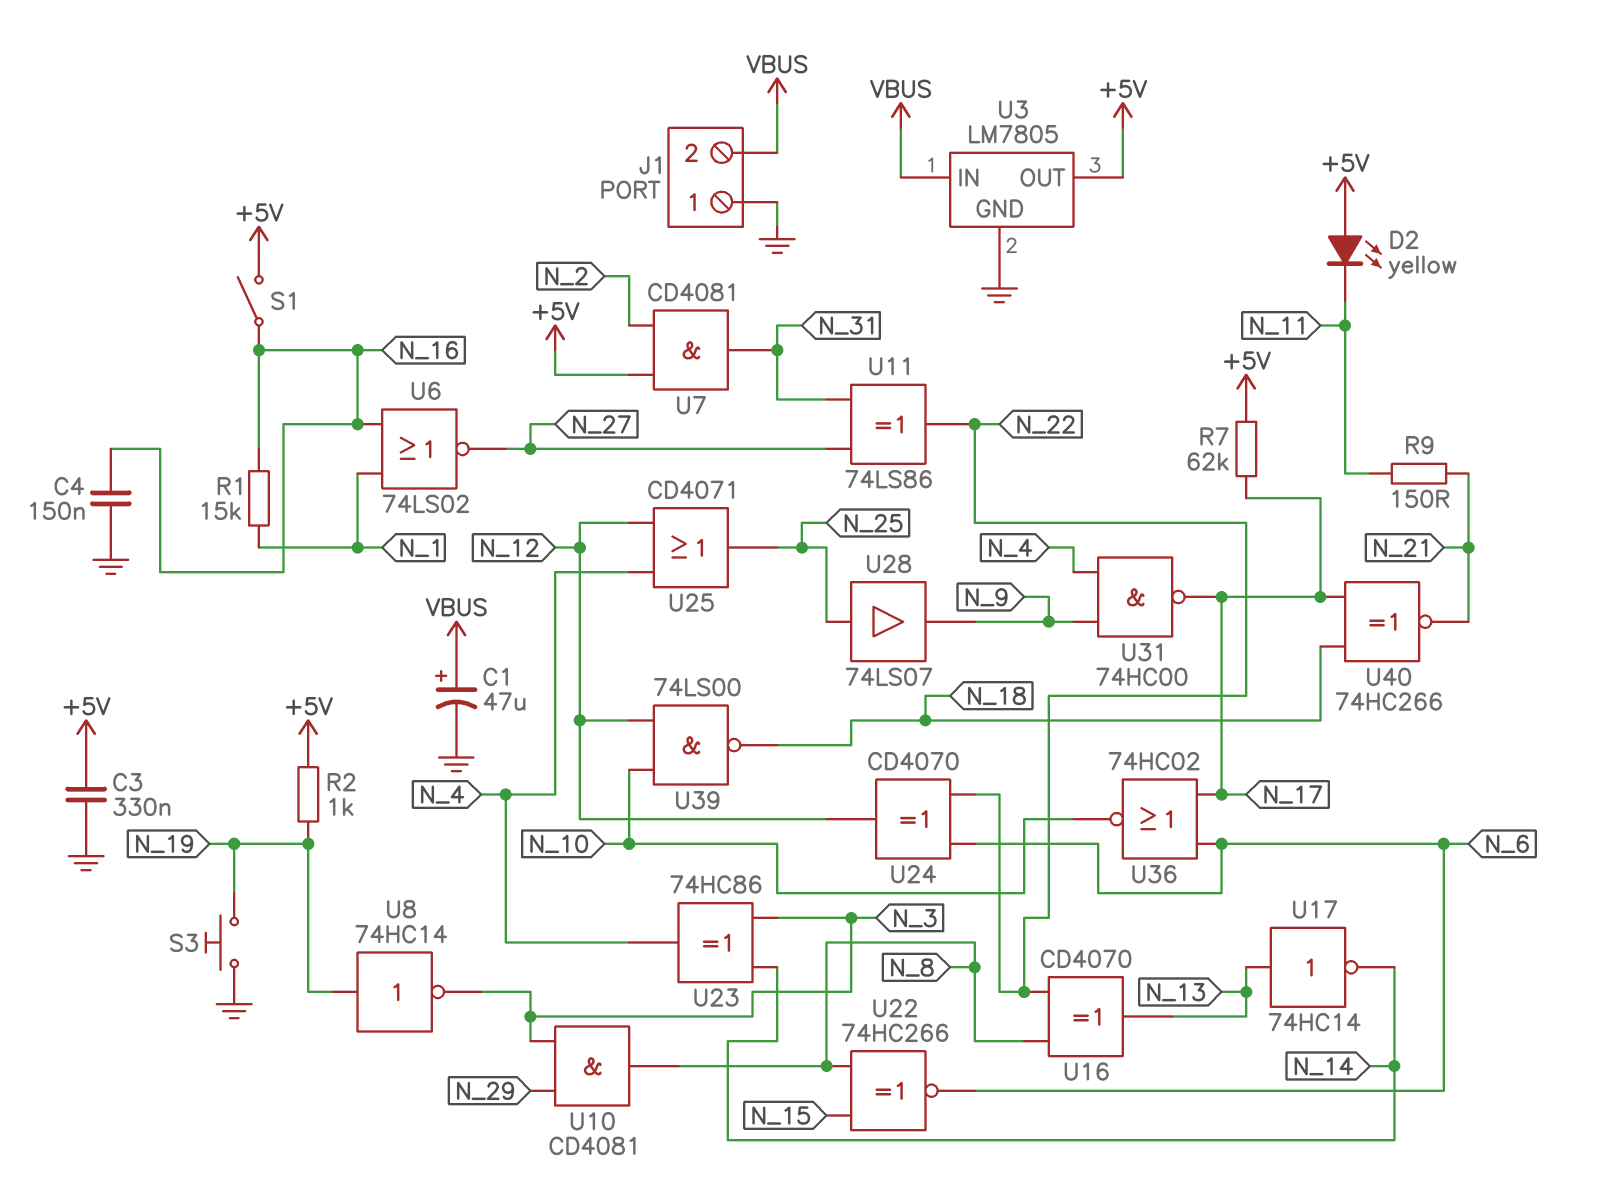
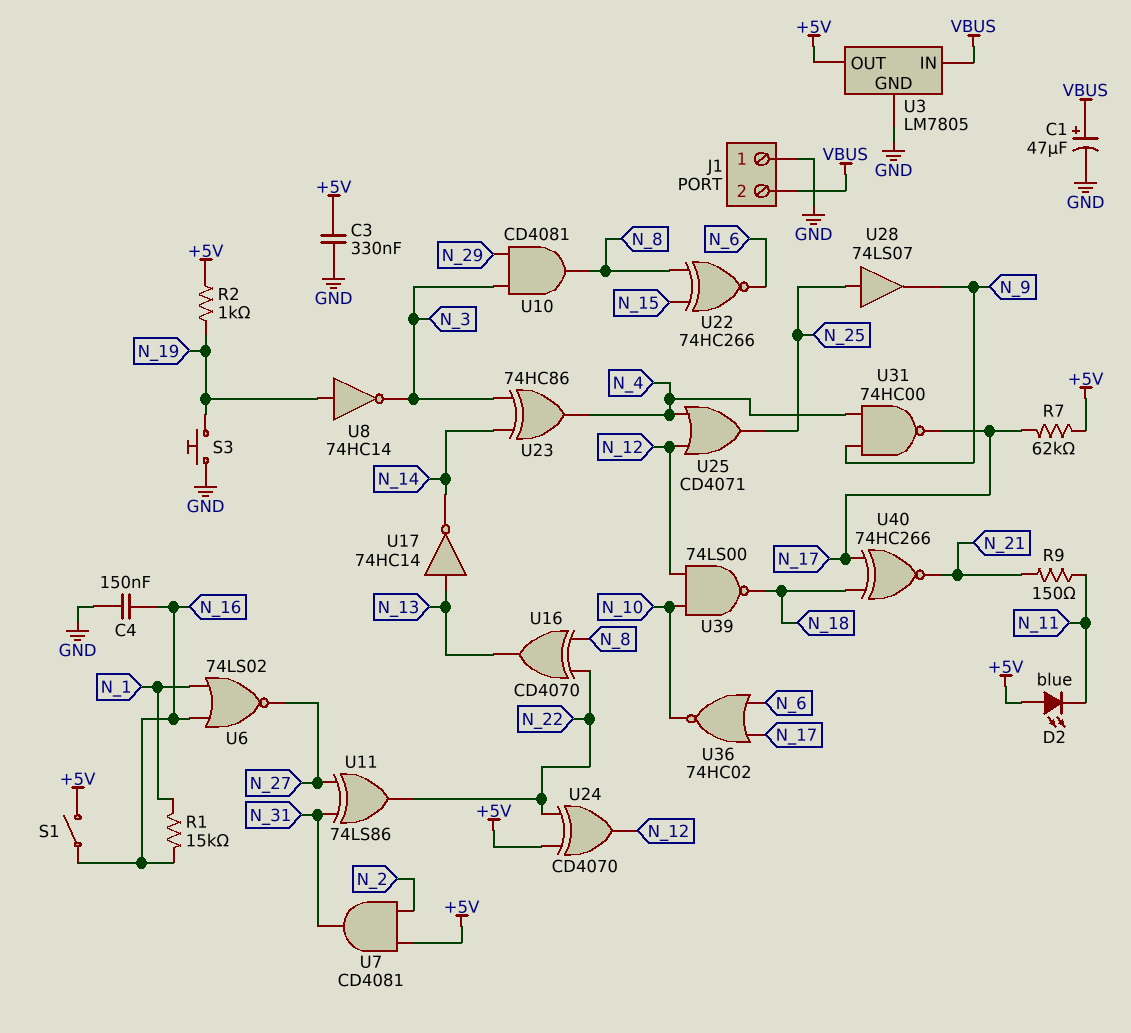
D2: LED yellow (A +5V, K N_11) -> LED blue (A +5V, K N_11)
U24: XOR CD4070 (in N_6, in N_22, out N_12) -> XOR CD4070 (in +5V, in N_22, out N_12)

